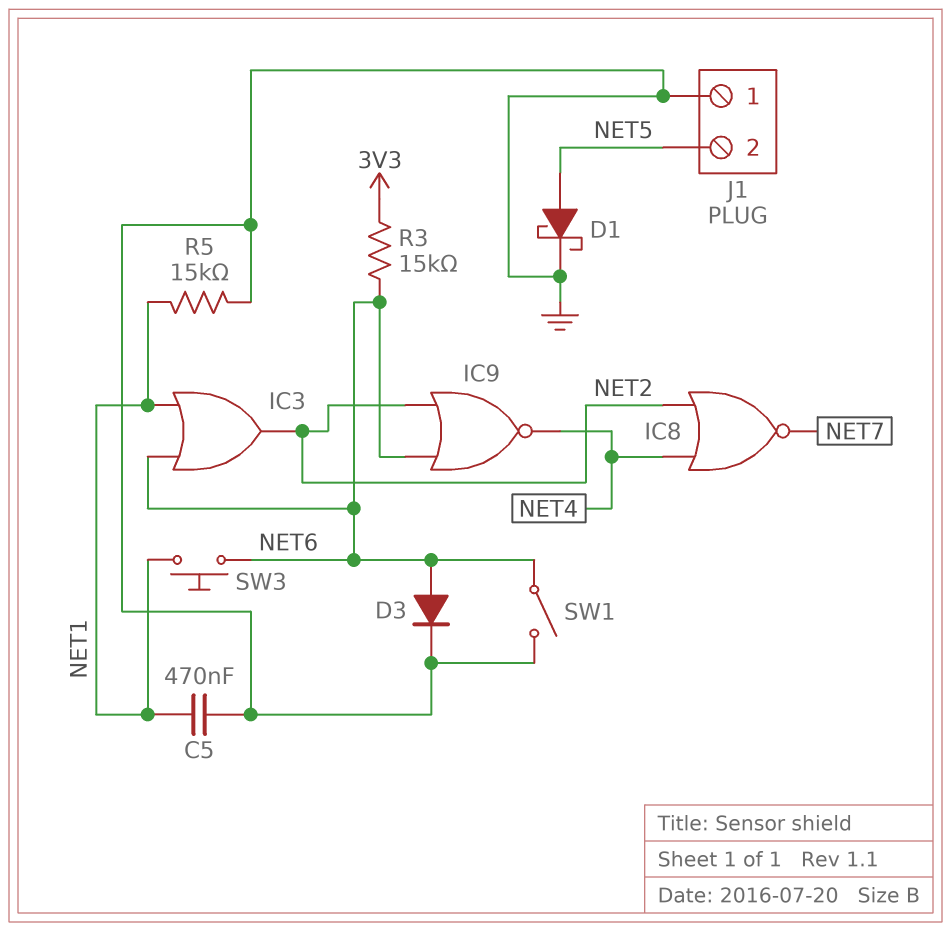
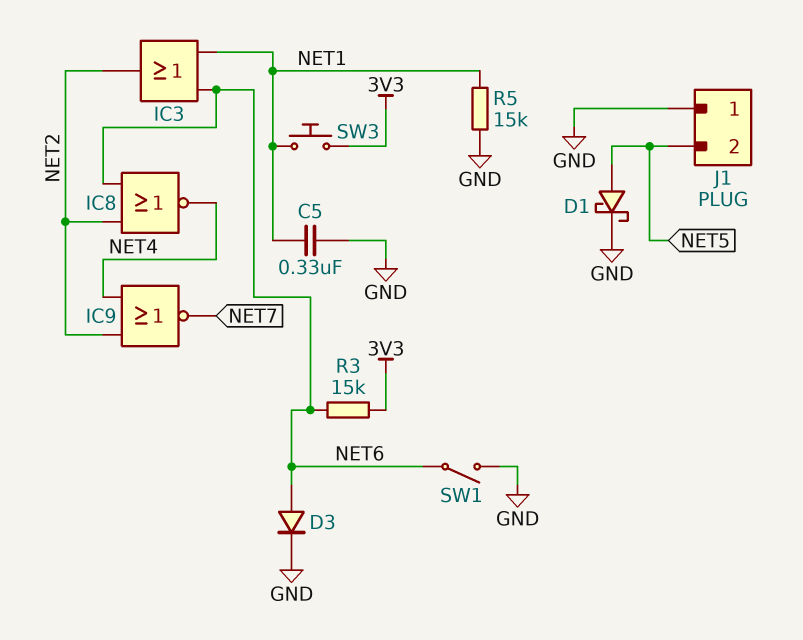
C5: 470nF (GND, NET1) -> 330nF (GND, NET1)
IC8: NOR (in NET2, in NET4, out NET7) -> NOR (in NET2, in NET6, out NET4)
IC9: NOR (in NET2, in NET6, out NET4) -> NOR (in NET2, in NET4, out NET7)
SW3: button (NET1, NET6) -> button (3V3, NET1)

